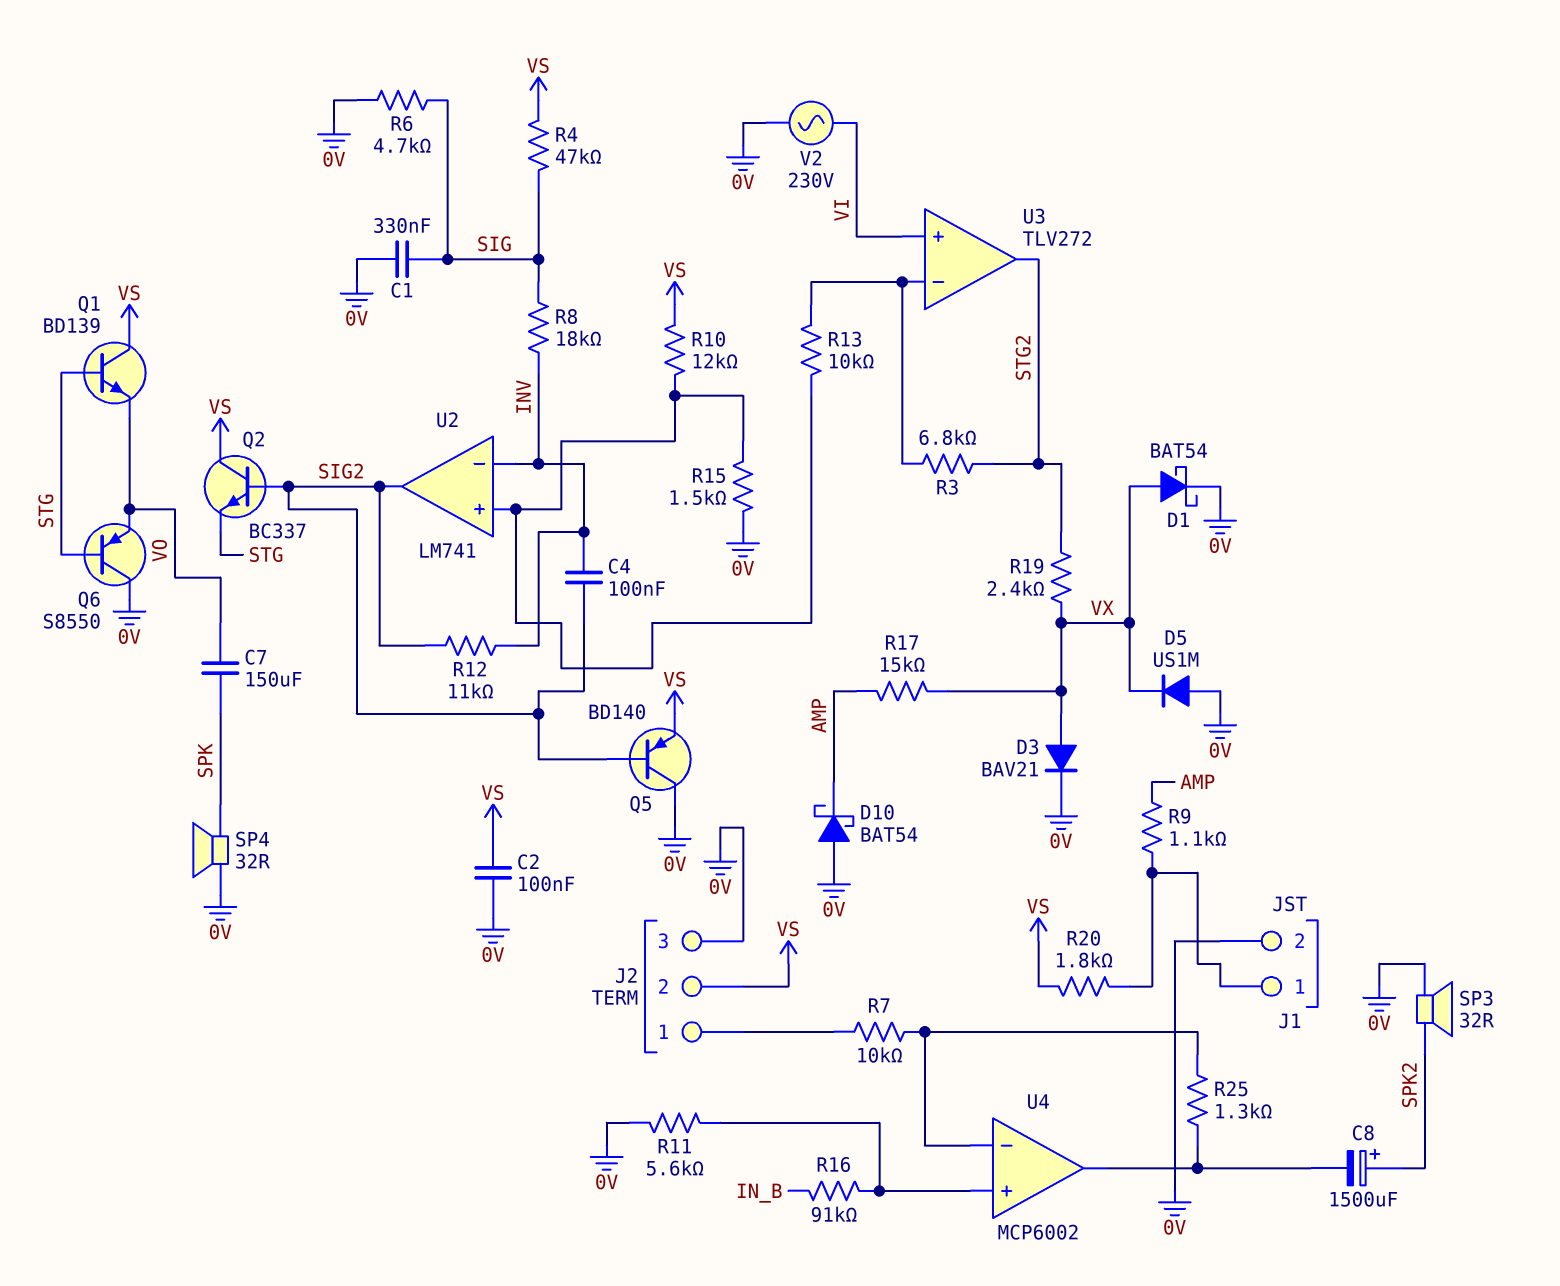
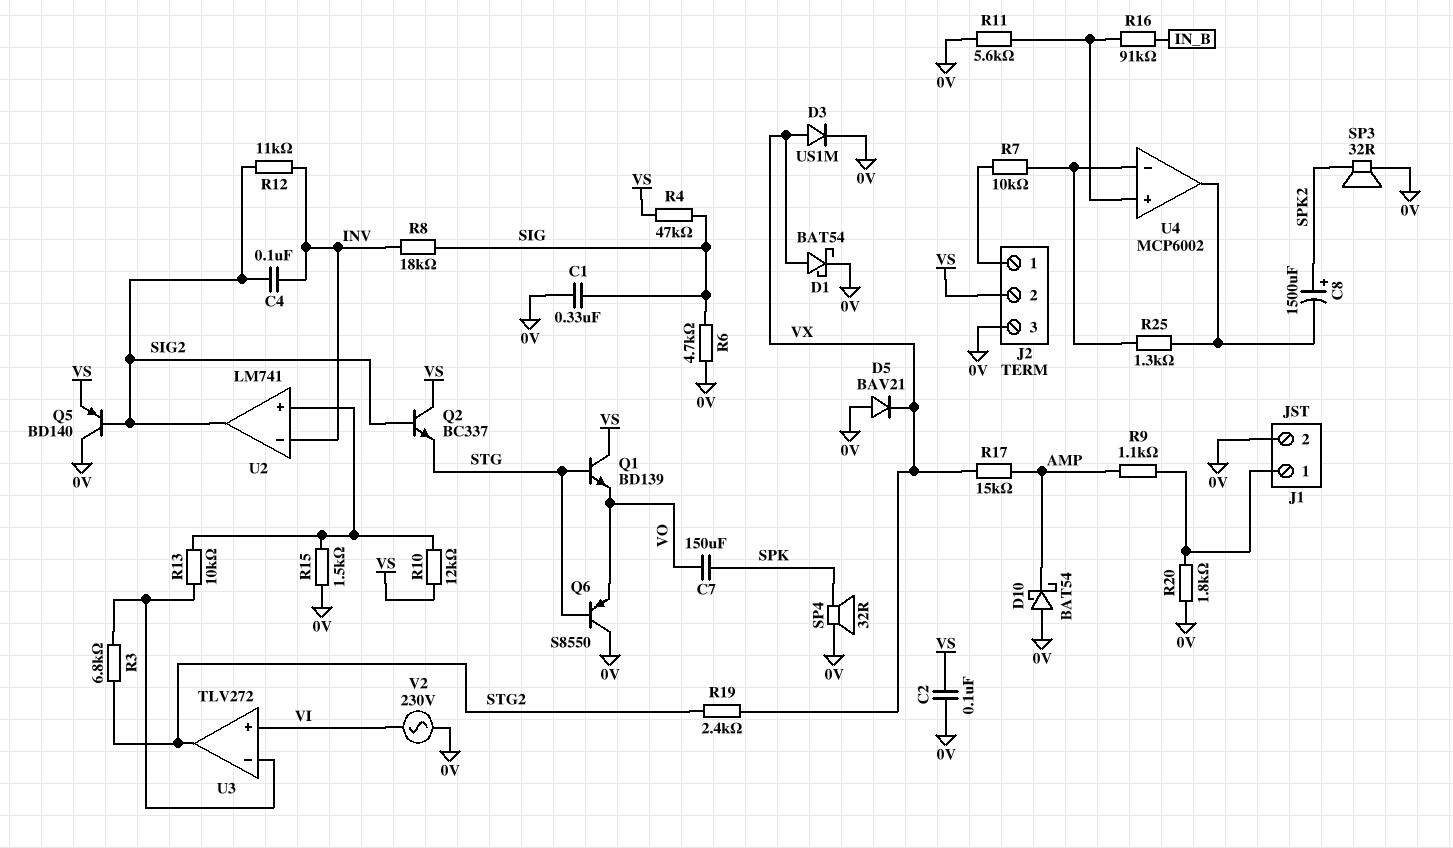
D3: diode BAV21 (A VX, K 0V) -> diode US1M (A VX, K 0V)
D5: diode US1M (A 0V, K VX) -> diode BAV21 (A 0V, K VX)
R20: 1.8k (J1/1, VS) -> 1.8k (0V, J1/1)

